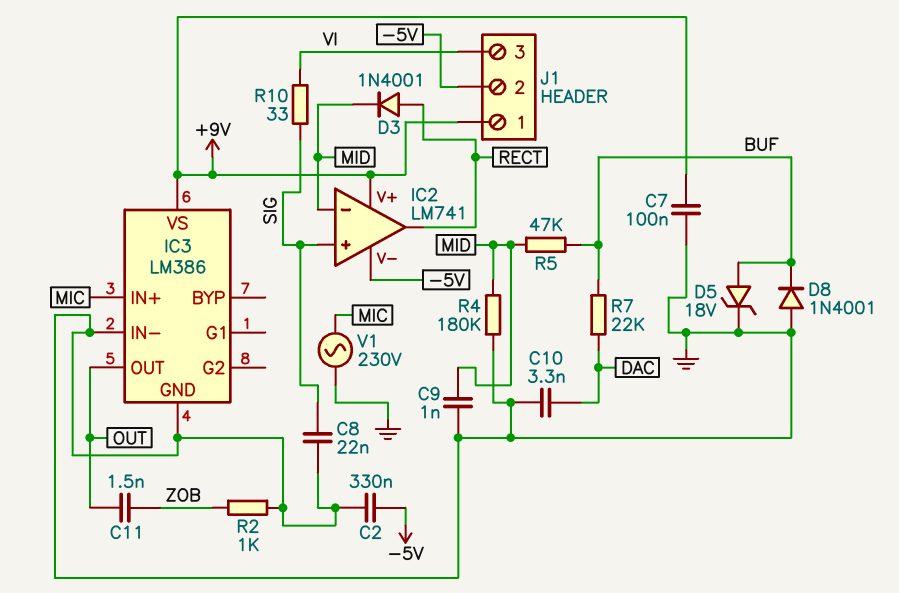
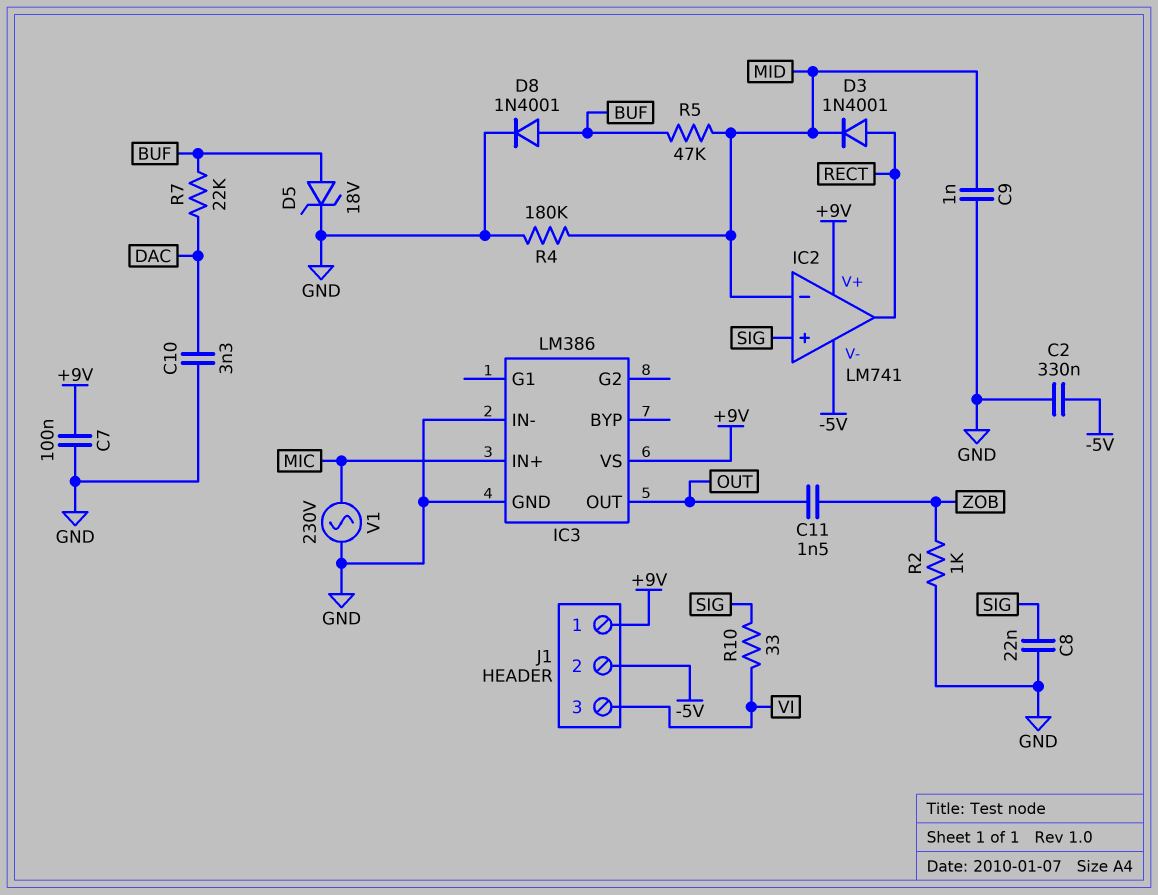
D8: diode 1N4001 (A GND, K BUF) -> diode 1N4001 (A BUF, K GND)

